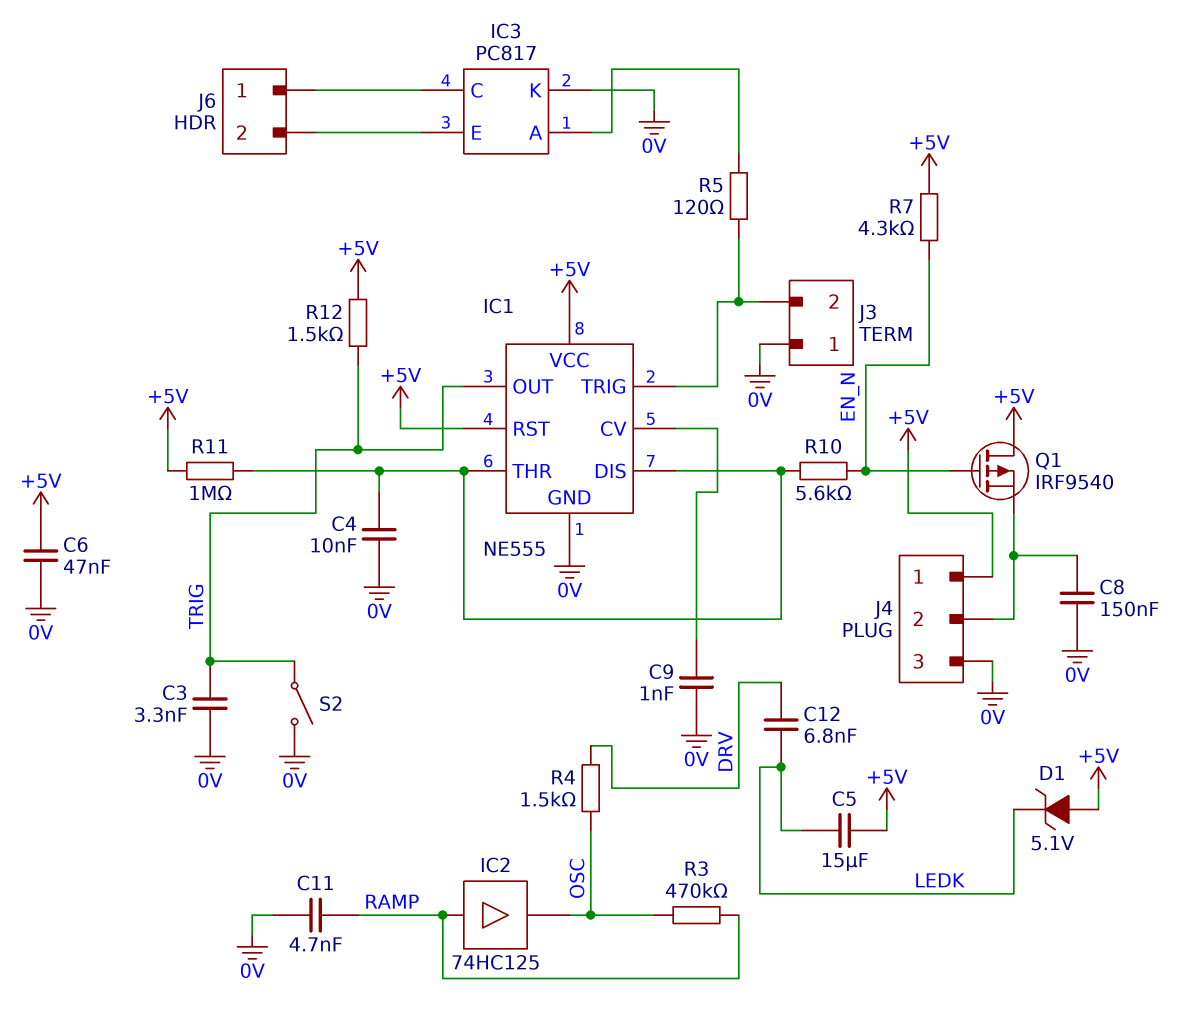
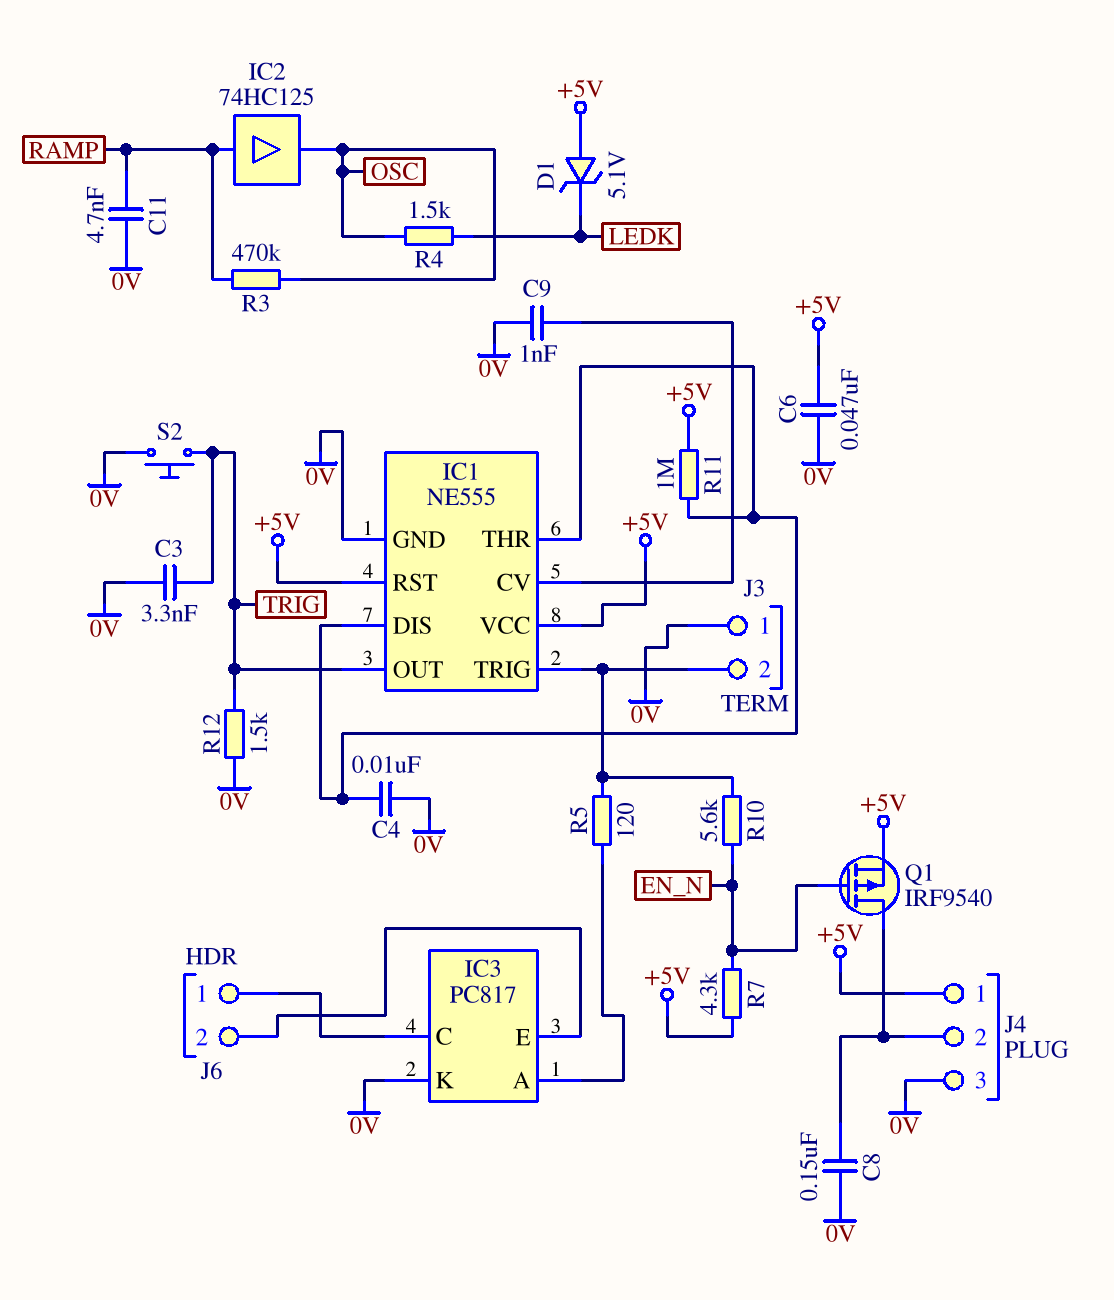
C5: 15uF (+5V, LEDK) -> none
C12: 6.8nF (DRV, LEDK) -> none
Q1: PMOS IRF9540 (G EN_N, D +5V, S J4/2) -> PMOS IRF9540 (G EN_N, D J4/2, S +5V)
R4: 1.5k (DRV, OSC) -> 1.5k (LEDK, OSC)
R10: 5.6k (EN_N, IC1/DIS) -> 5.6k (EN_N, IC1/TRIG)
R12: 1.5k (+5V, TRIG) -> 1.5k (0V, TRIG)
S2: switch (0V, TRIG) -> button (0V, TRIG)

